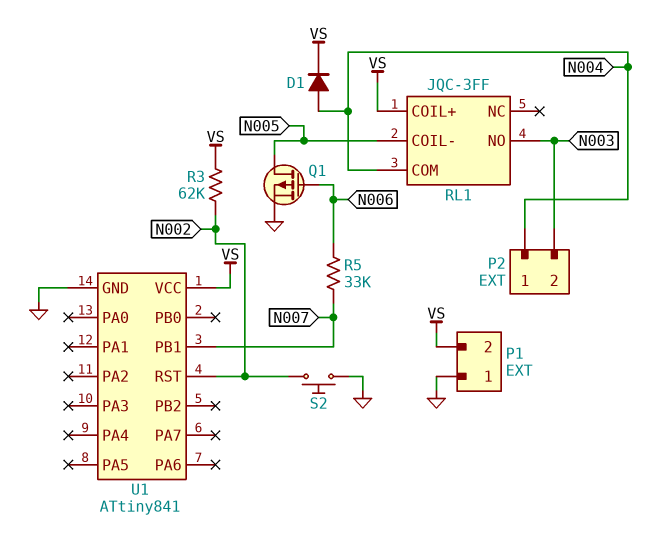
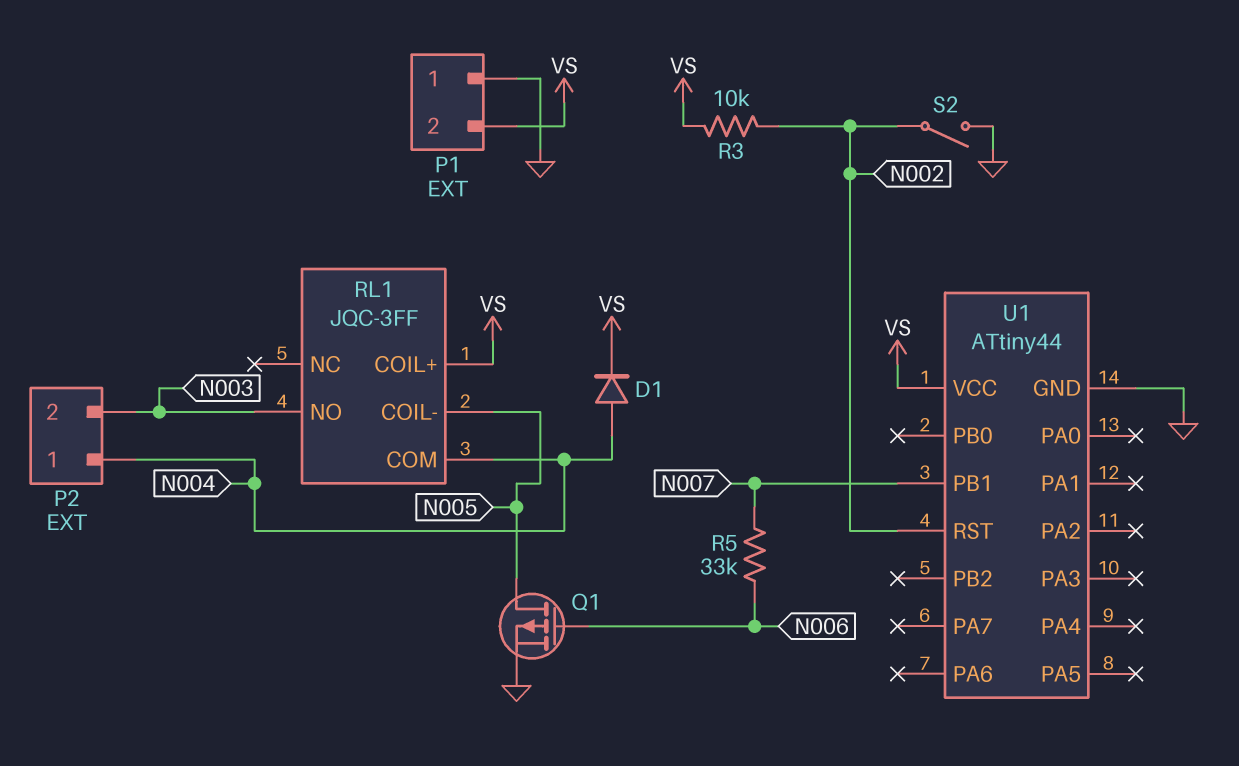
R3: 62k (N002, VS) -> 10k (N002, VS)
S2: button (GND, N002) -> switch (GND, N002)
U1: ATtiny841 -> ATtiny44

